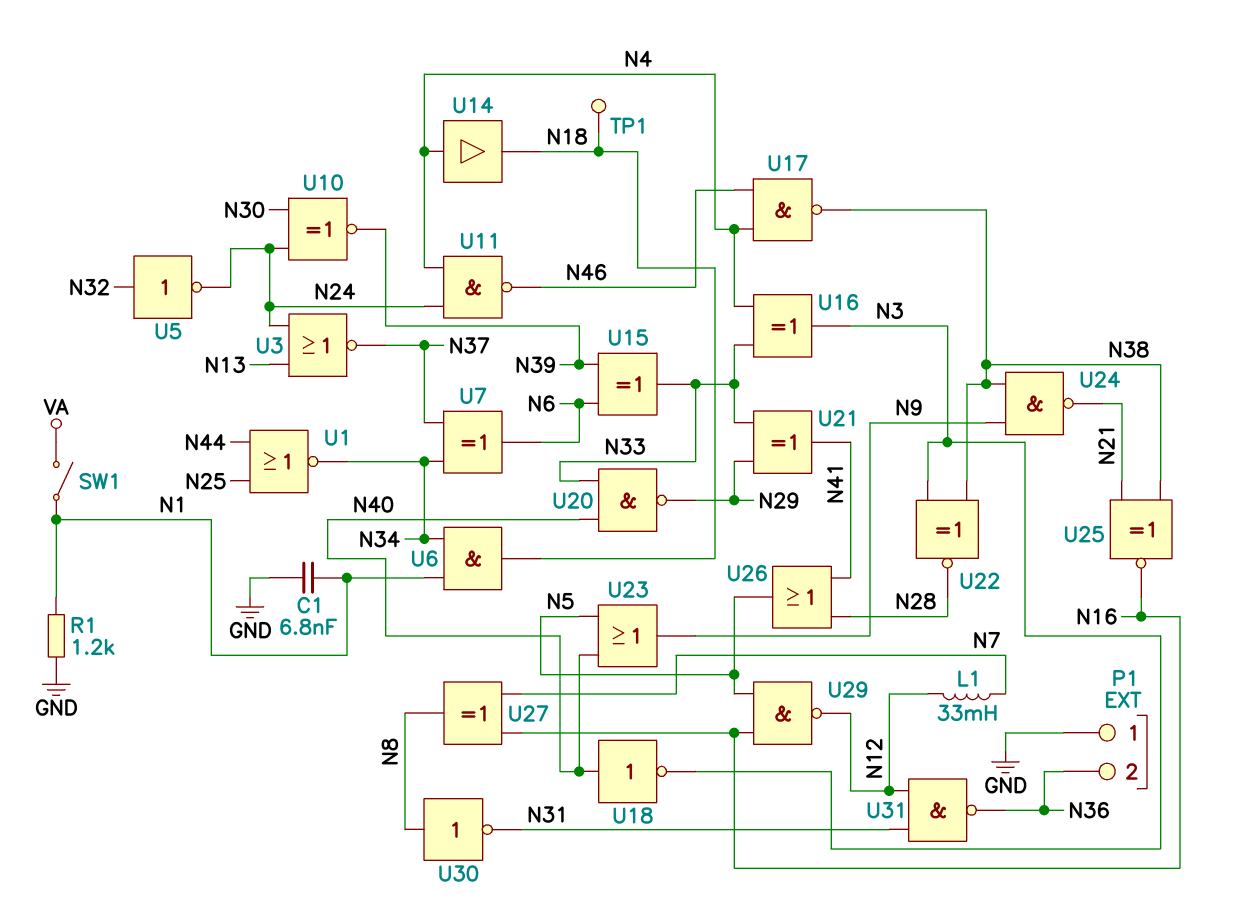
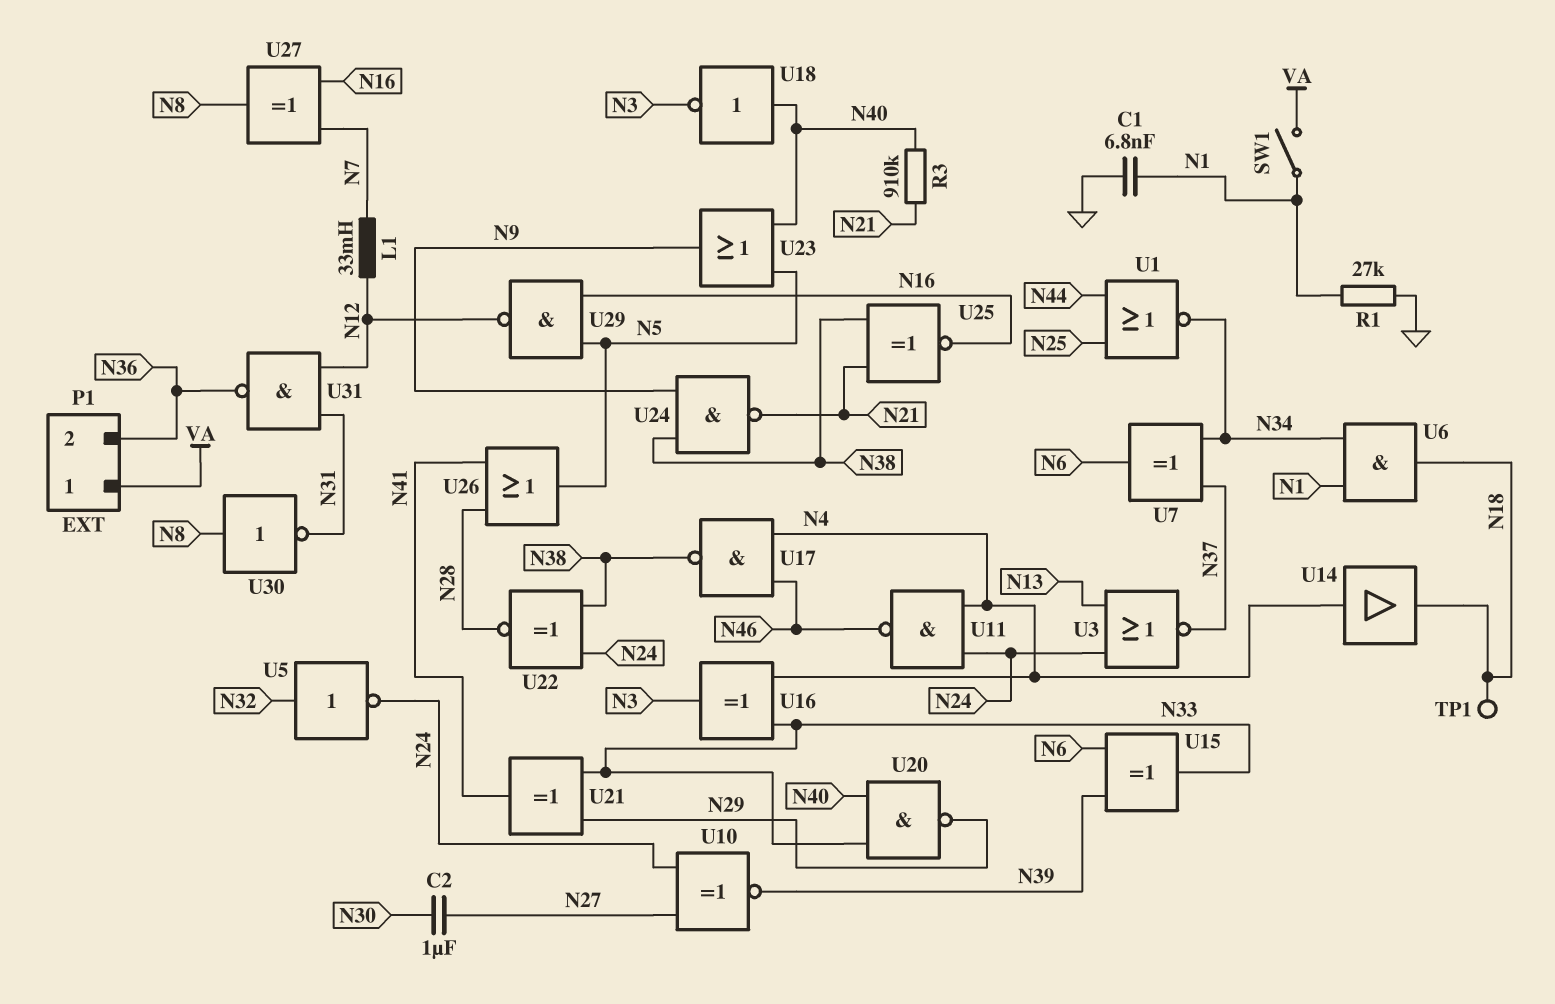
C2: none -> 1uF (N27, N30)
P1 pin 1: GND -> VA
R1: 1.2k (GND, N1) -> 27k (GND, N1)
R3: none -> 910k (N21, N40)
U10: XNOR (in N24, in N30, out N39) -> XNOR (in N24, in N27, out N39)
U22: XNOR (in N3, in N38, out N28) -> XNOR (in N24, in N38, out N28)

